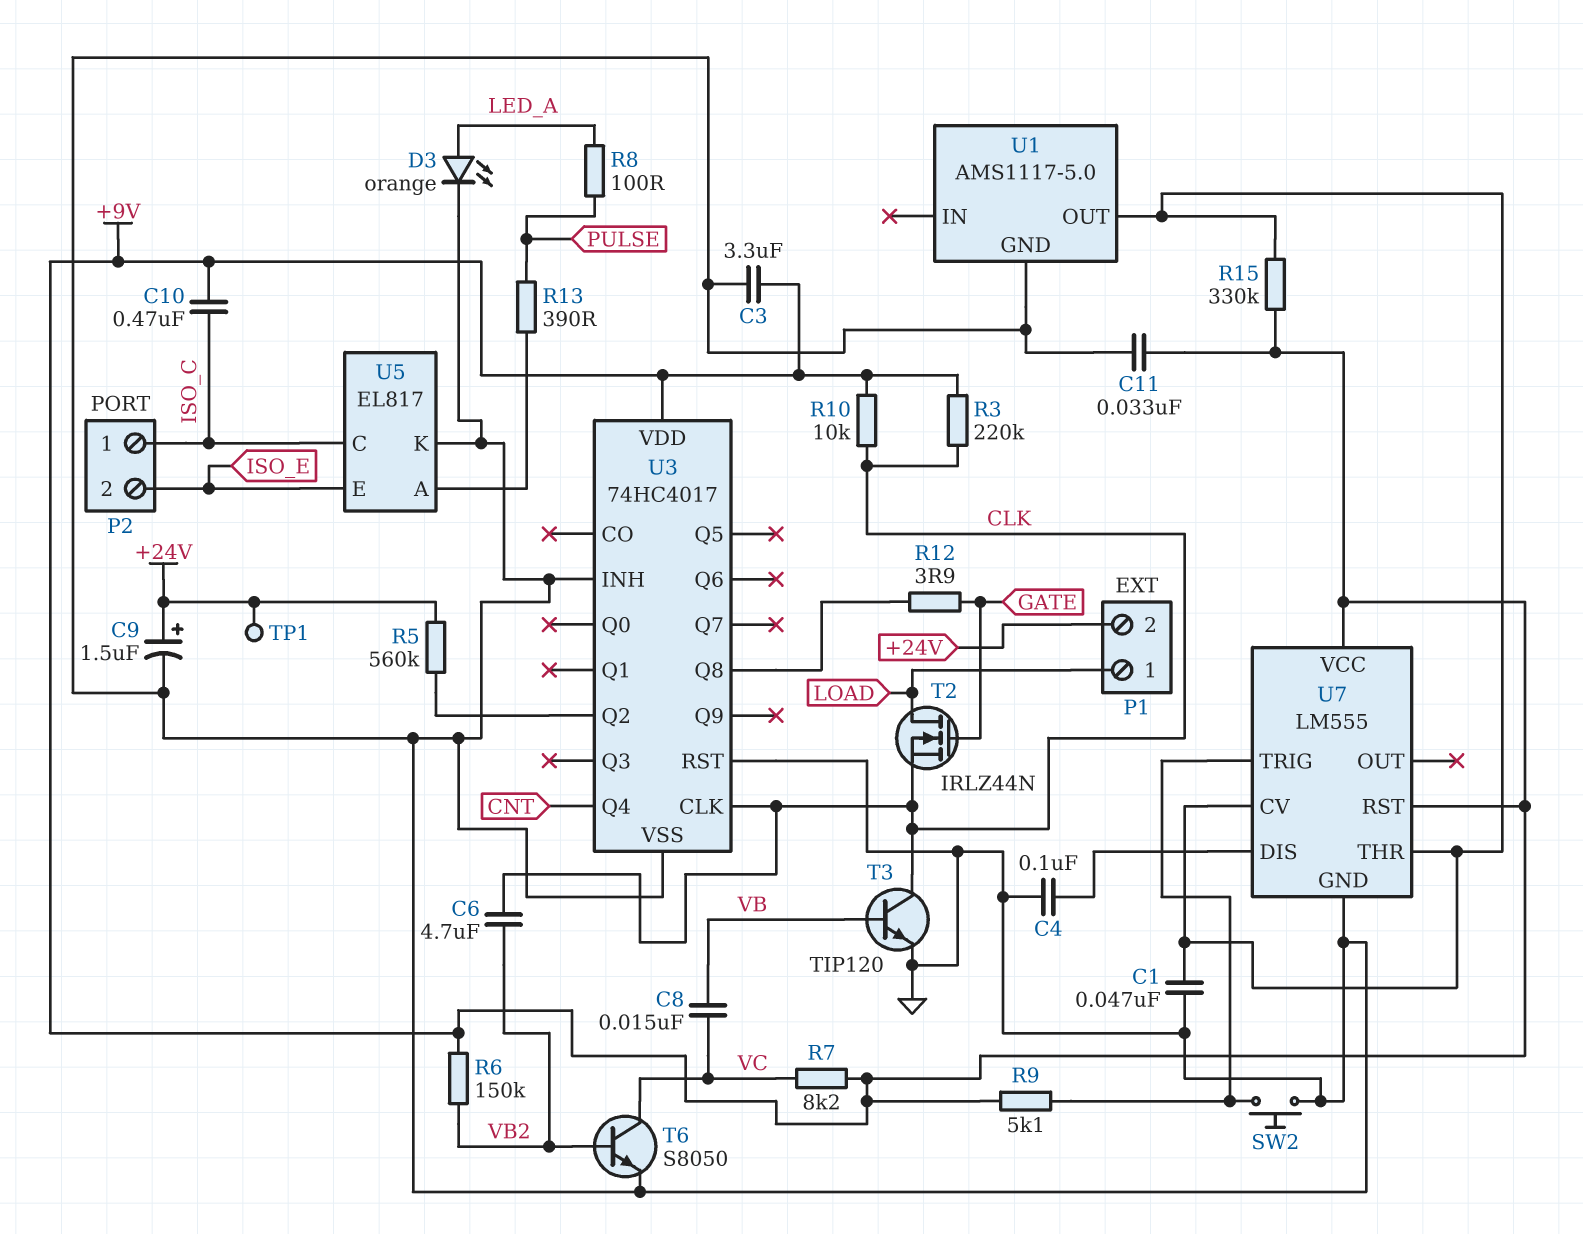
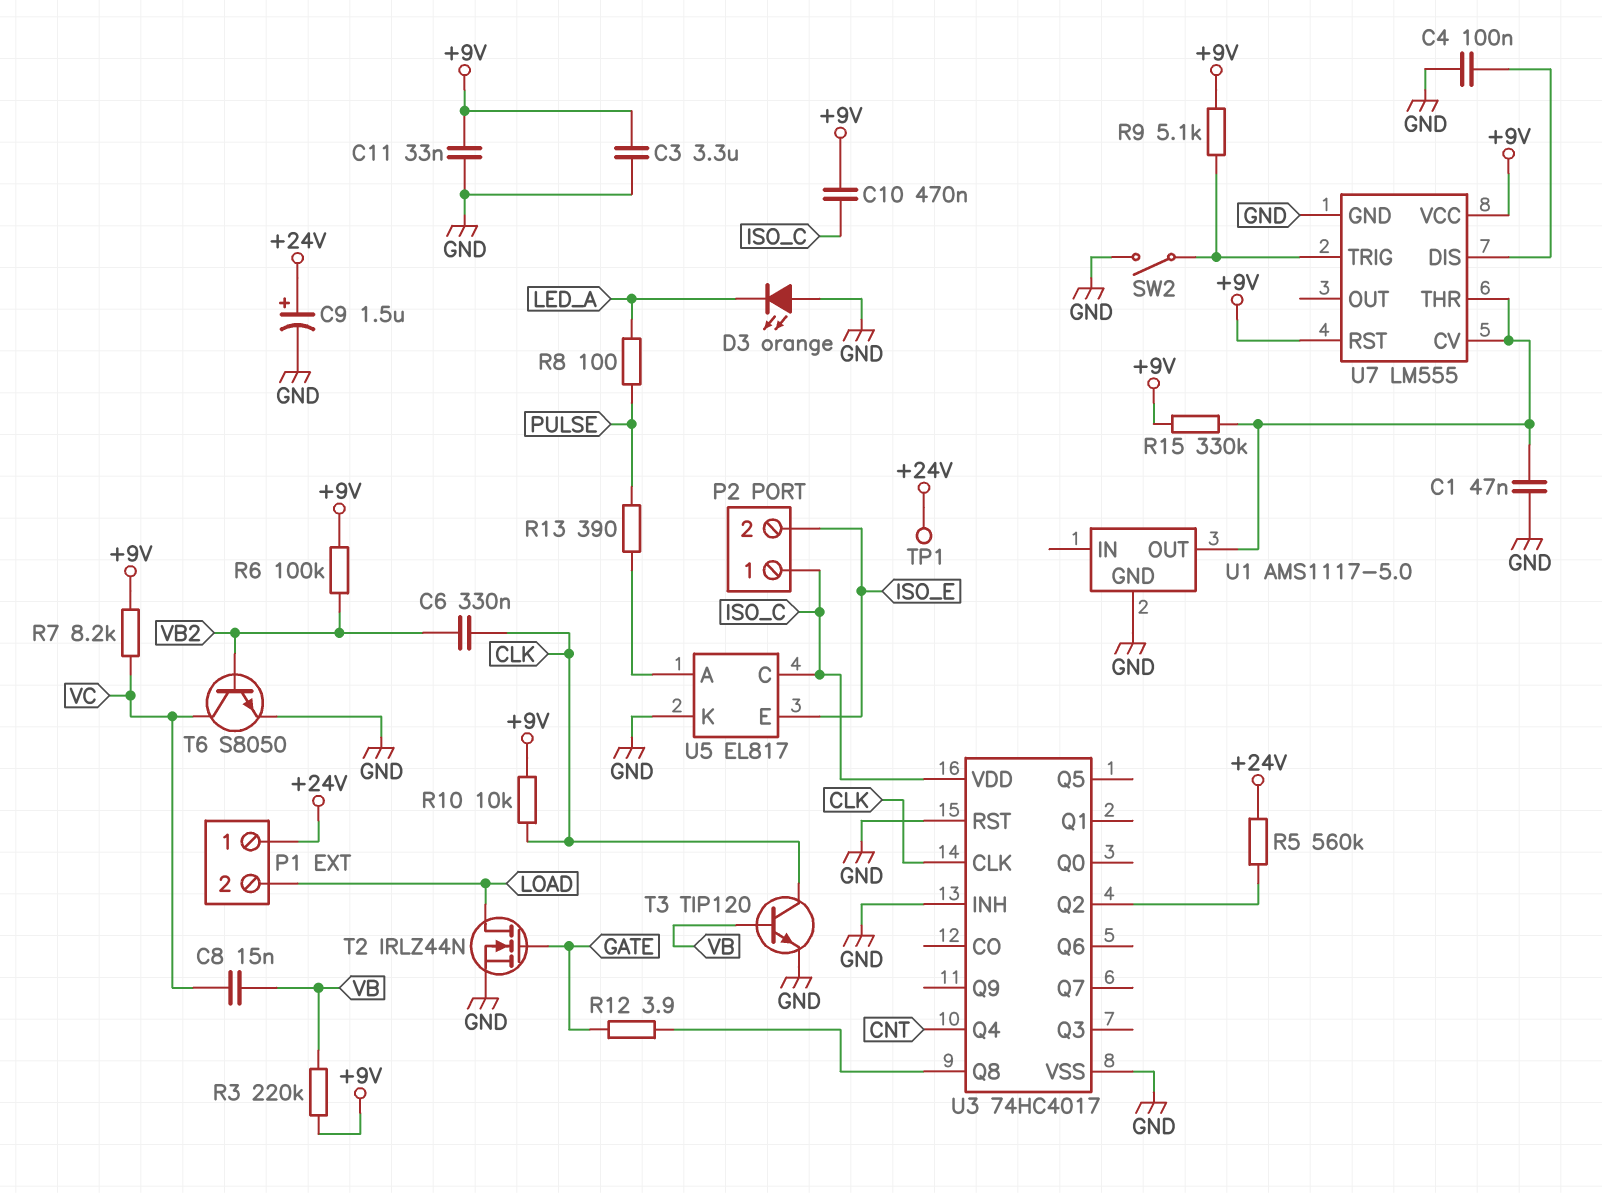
C6: 4.7uF (CLK, VB2) -> 330nF (CLK, VB2)
D3: LED orange (A LED_A, K GND) -> LED orange (A GND, K LED_A)
P1 pin 1: LOAD -> +24V
P1 pin 2: +24V -> LOAD
R3: 220k (+9V, CLK) -> 220k (+9V, VB)
R6: 150k (+9V, VB2) -> 100k (+9V, VB2)
SW2: button (GND, U7/TRIG) -> switch (GND, U7/TRIG)
T2: NMOS IRLZ44N (G GATE, D LOAD, S CLK) -> NMOS IRLZ44N (G GATE, D LOAD, S GND)
U3 pin VDD: +9V -> ISO_C

